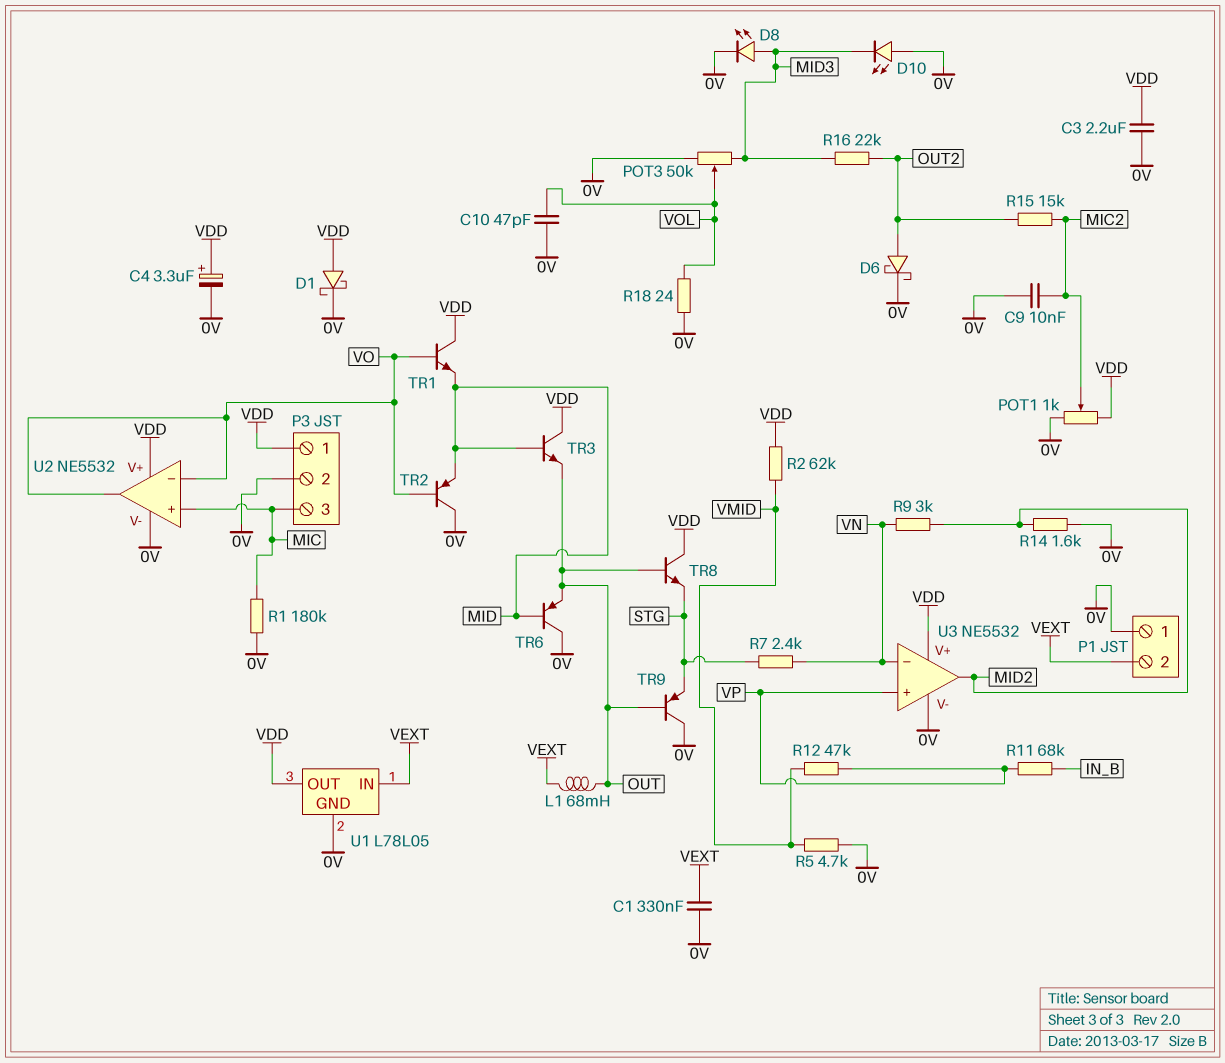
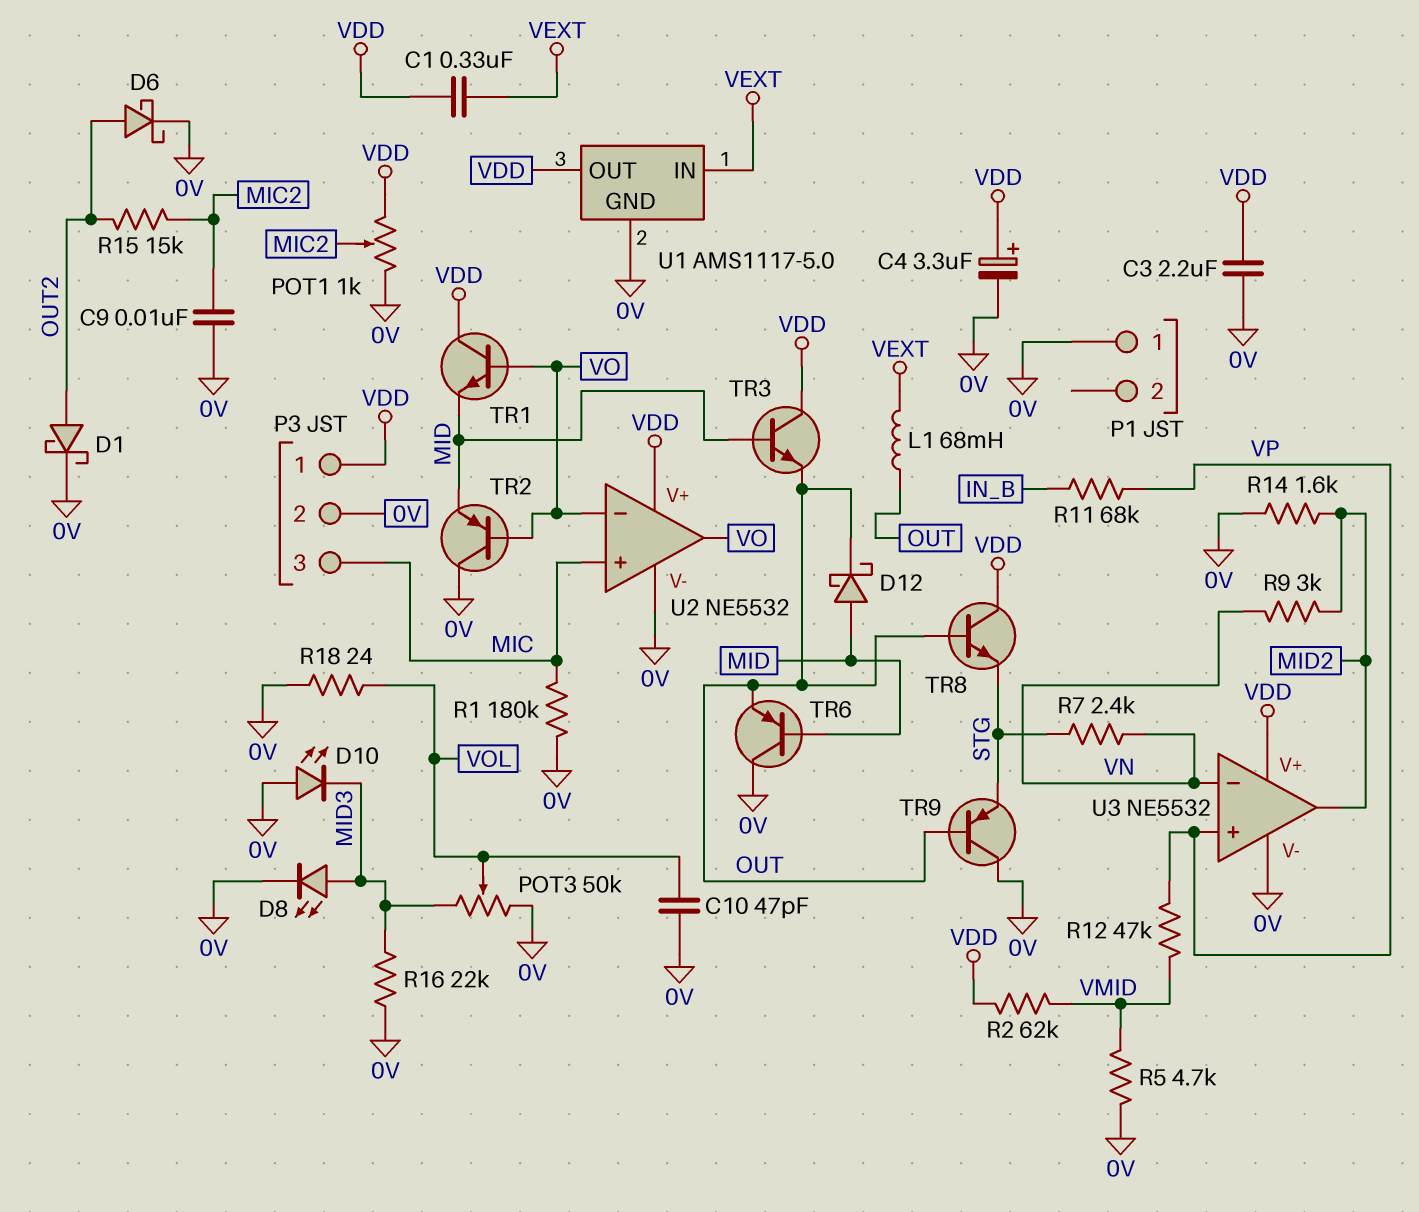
C1: 330nF (0V, VEXT) -> 330nF (VDD, VEXT)
D1: schottky (A VDD, K 0V) -> schottky (A OUT2, K 0V)
D12: none -> schottky (A MID, K OUT)
P1 pin 2: VEXT -> none
R16: 22k (MID3, OUT2) -> 22k (0V, MID3)
U1: L78L05 -> AMS1117-5.0

